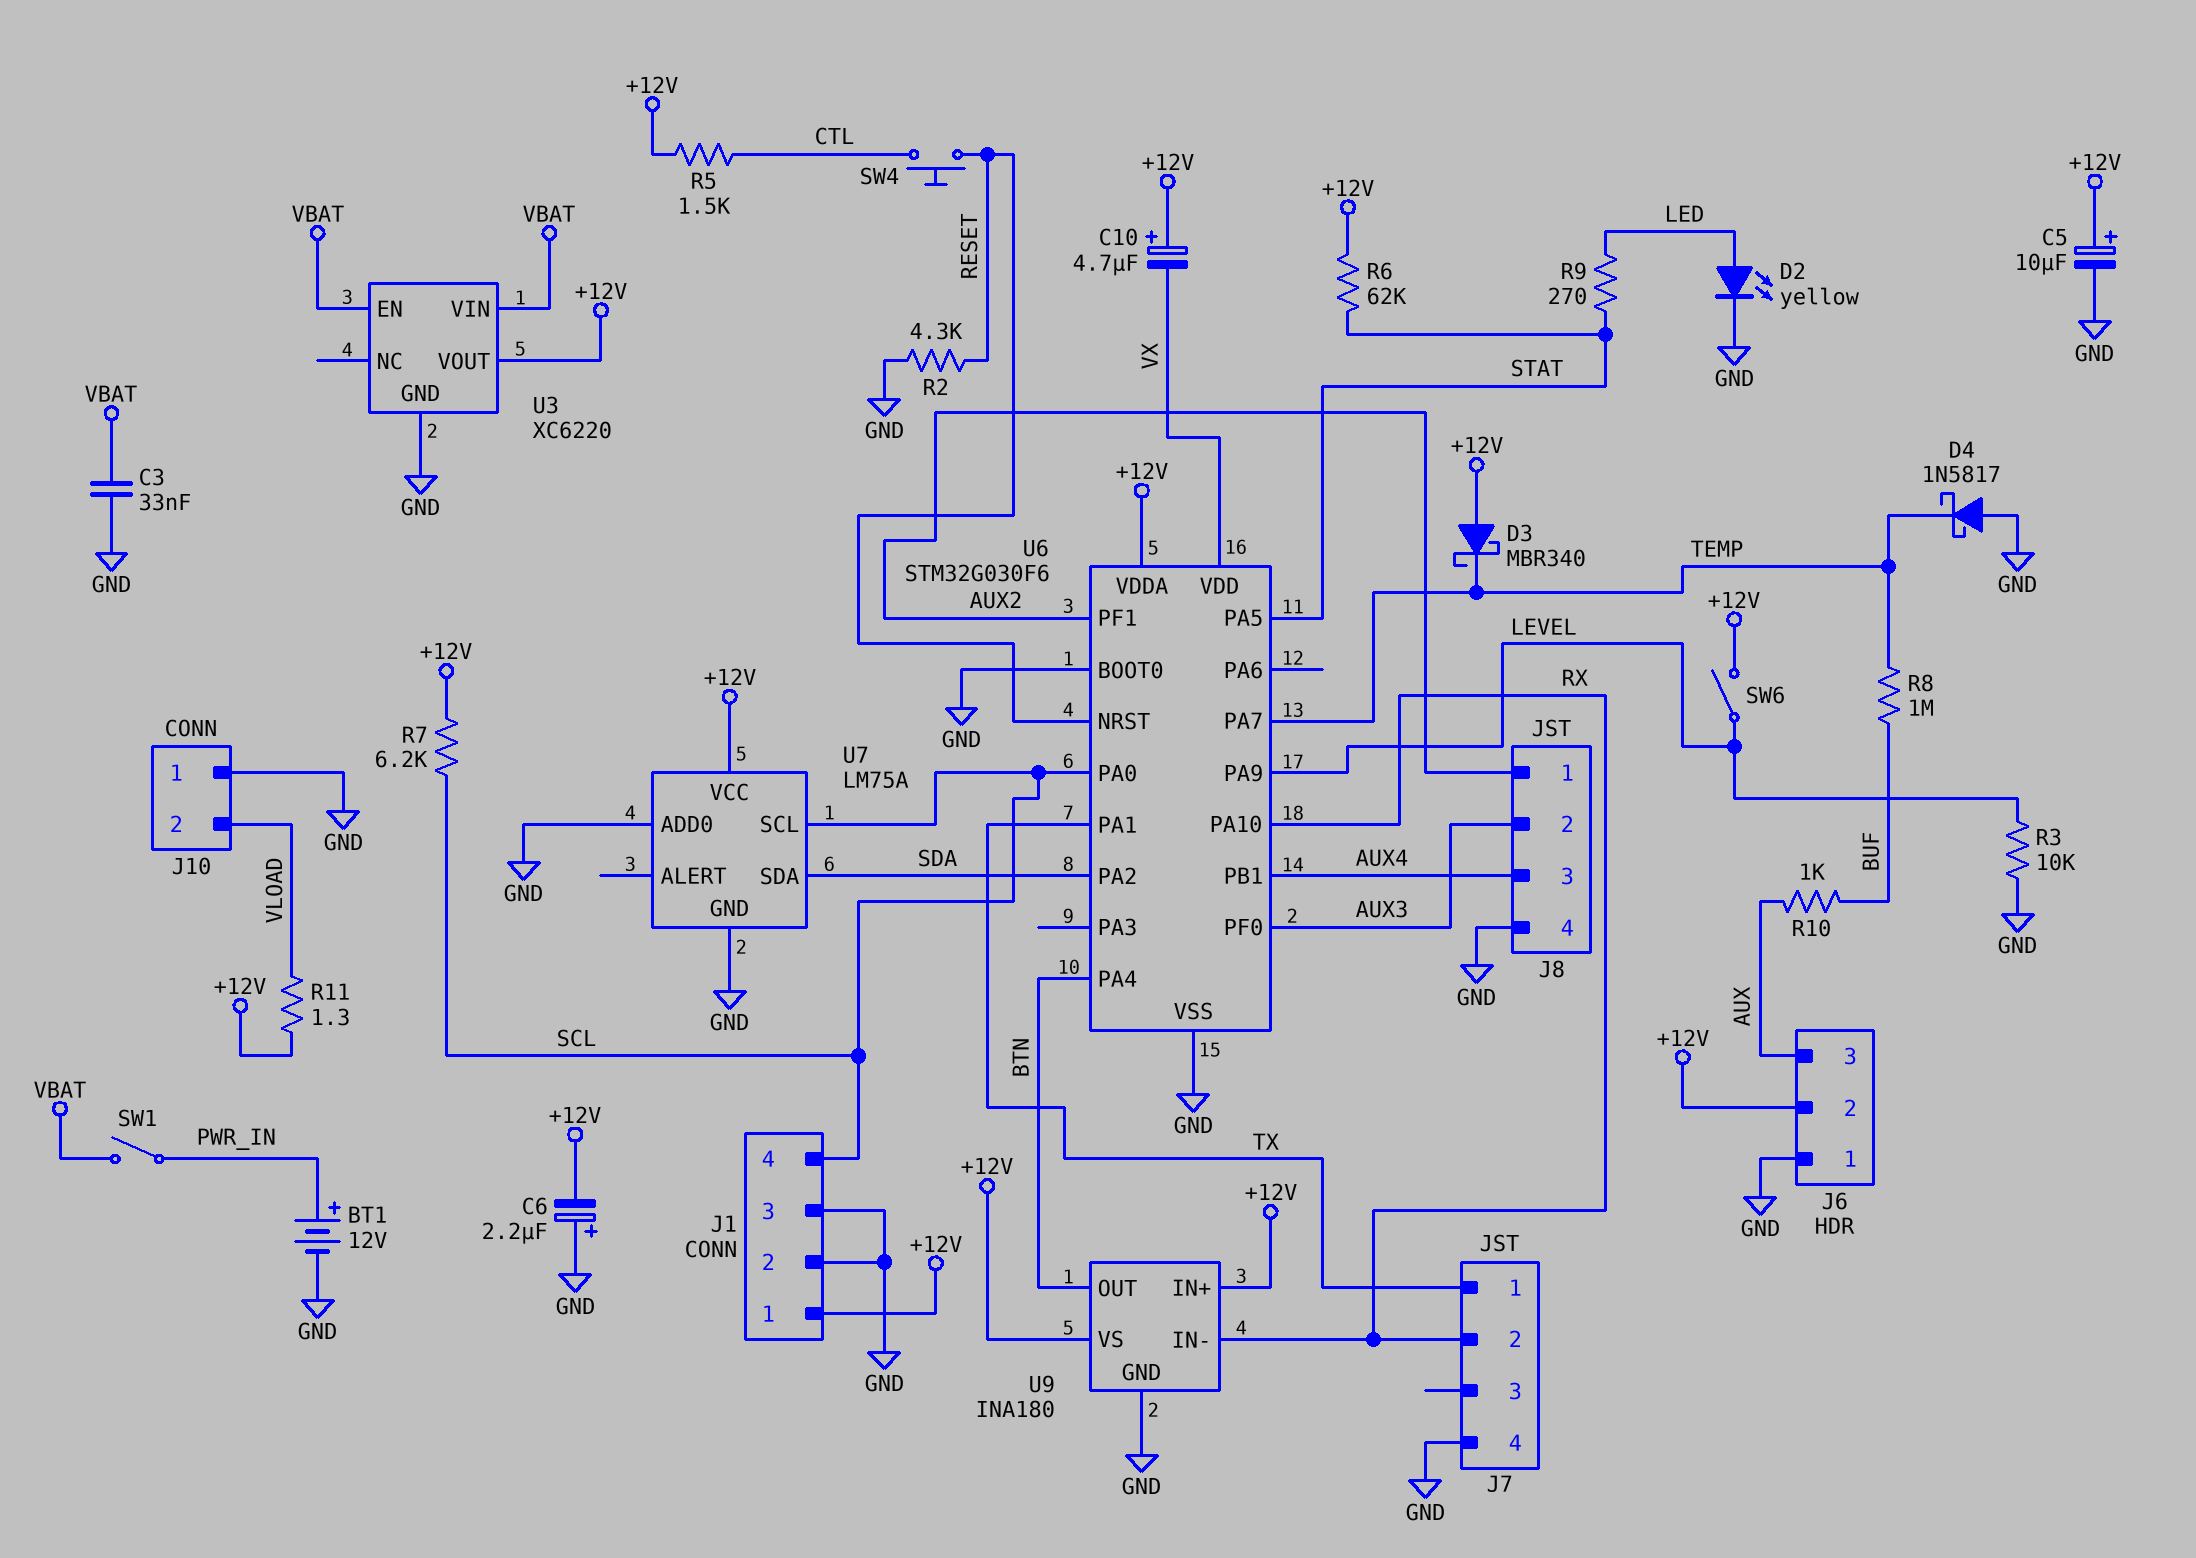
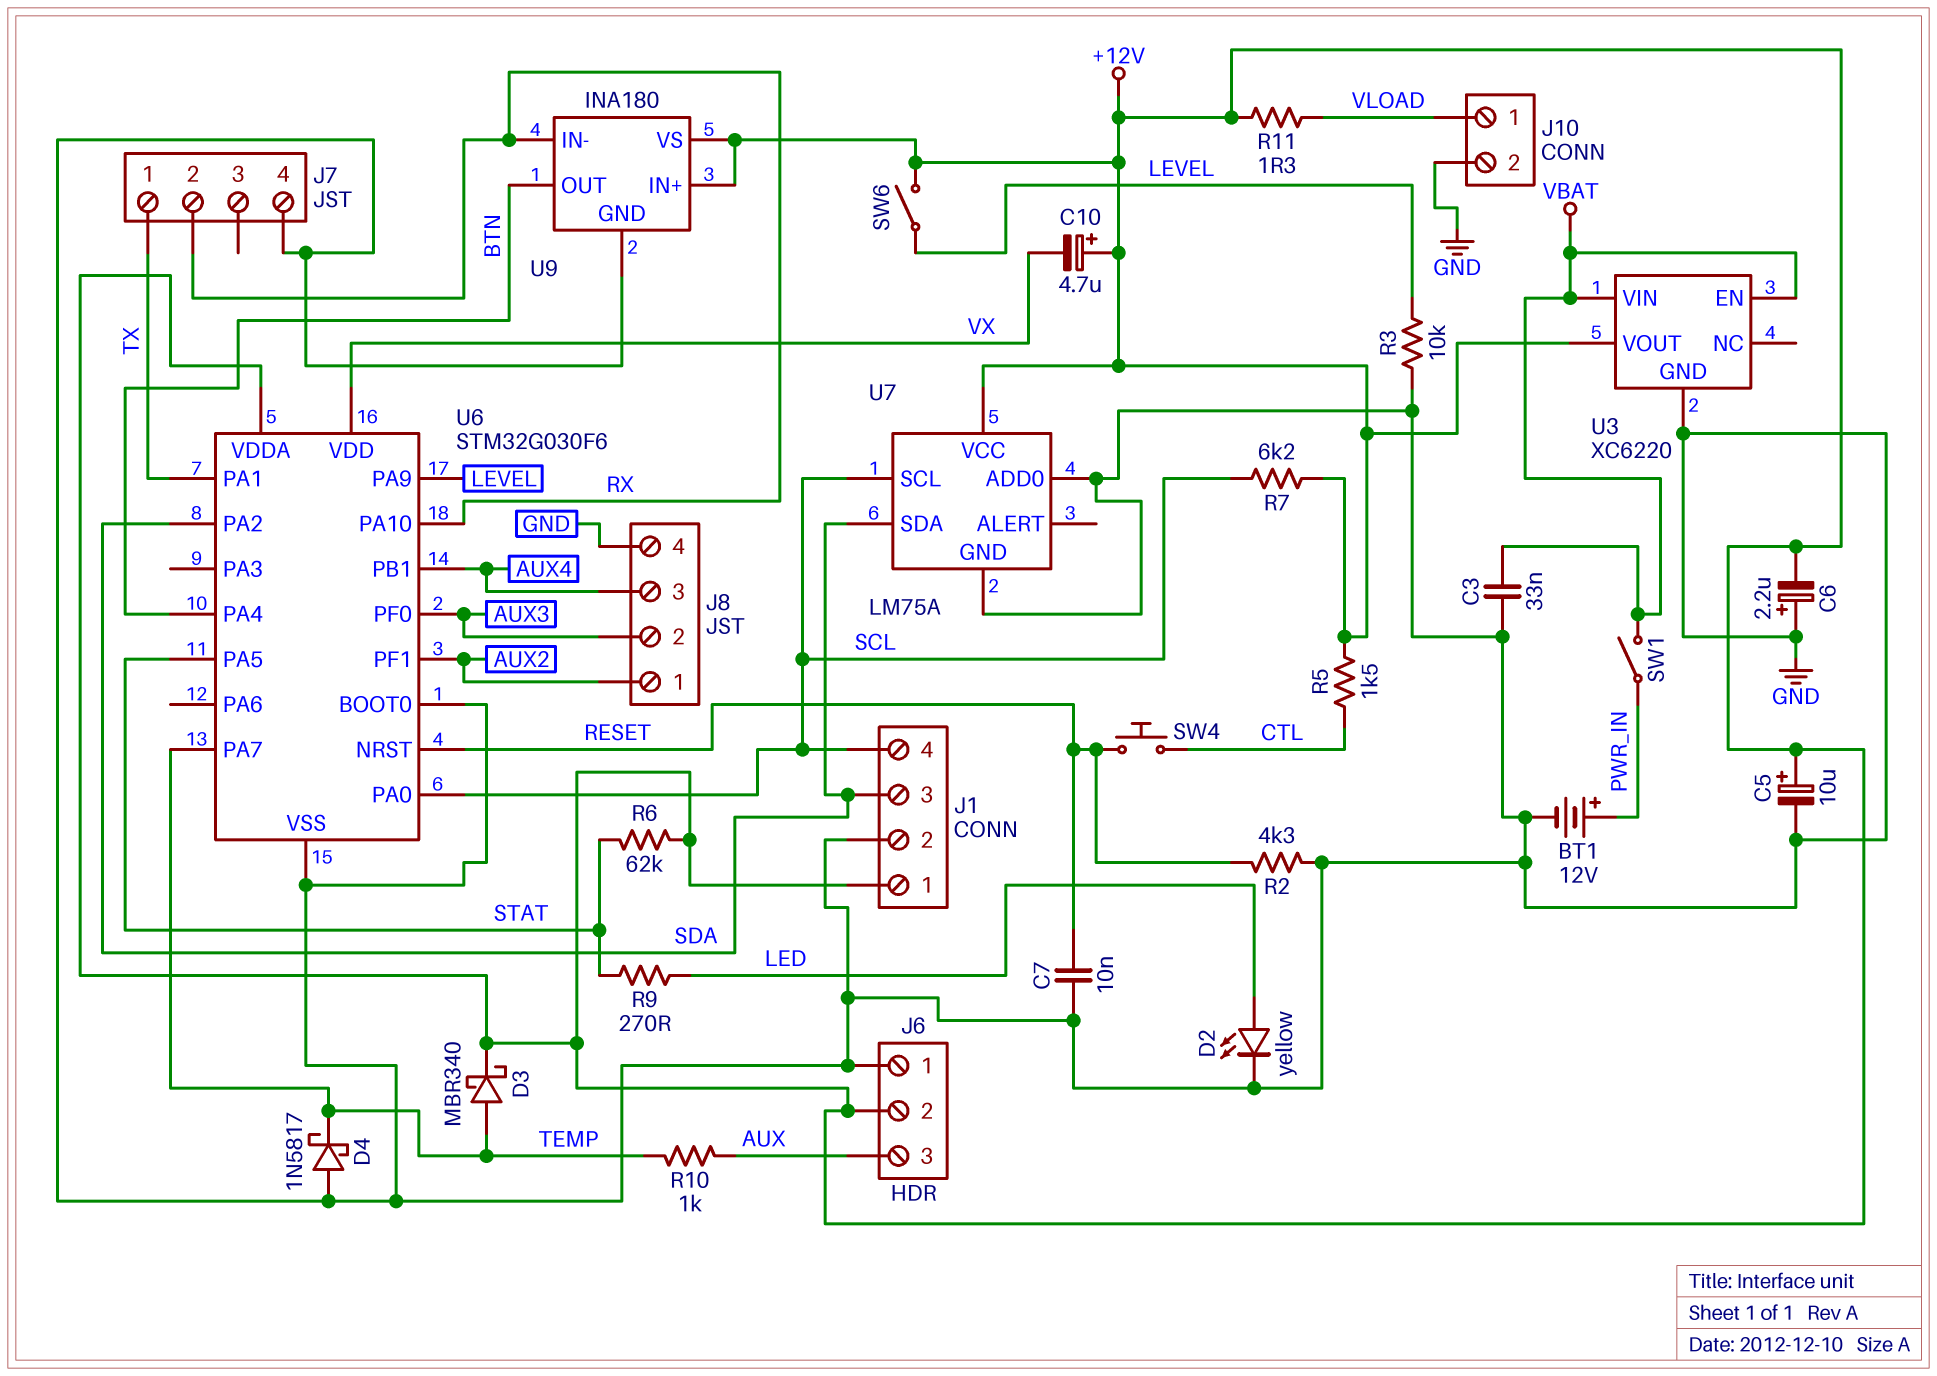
C7: none -> 10nF (GND, RESET)
D3: schottky MBR340 (A +12V, K TEMP) -> schottky MBR340 (A TEMP, K +12V)
J1 pin 3: GND -> SDA
J10 pin 1: GND -> VLOAD
J10 pin 2: VLOAD -> GND
R8: 1M (BUF, TEMP) -> none
R10: 1k (AUX, BUF) -> 1k (AUX, TEMP)

